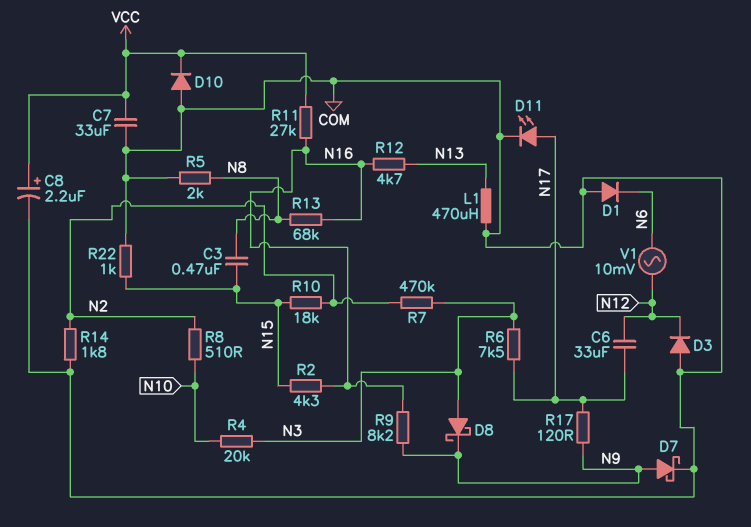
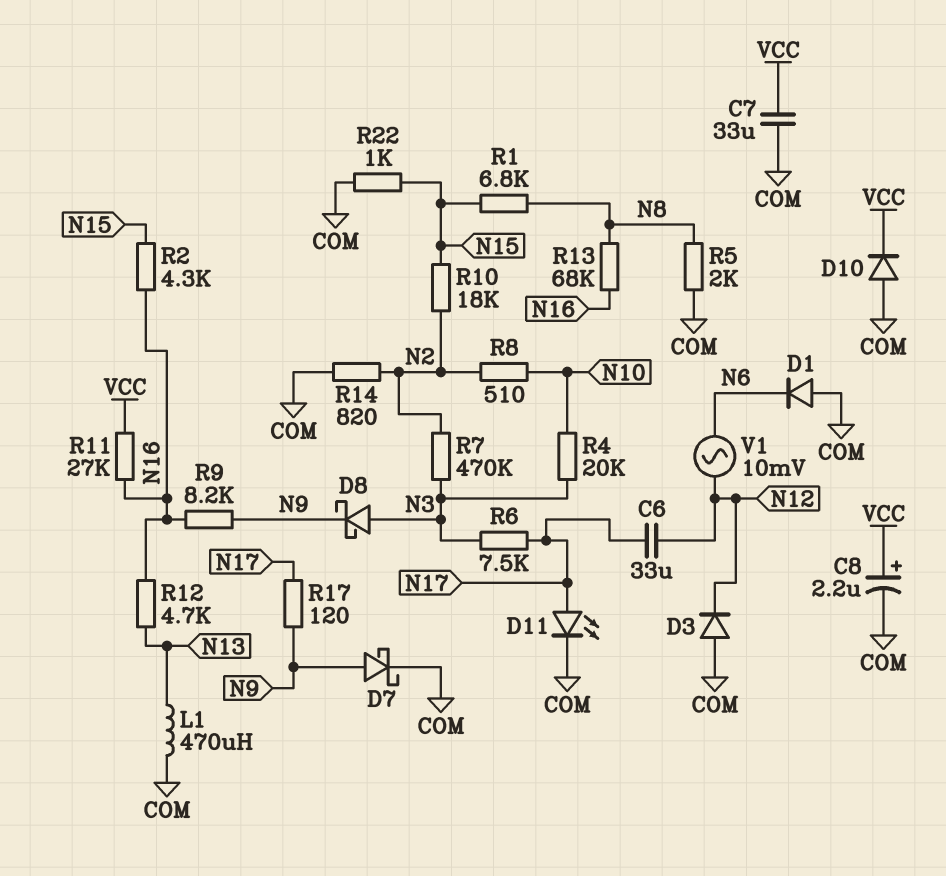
C3: 470nF (N8, N15) -> none
R1: none -> 6.8k (N8, N15)
R14: 1.8k (COM, N2) -> 820 (COM, N2)

